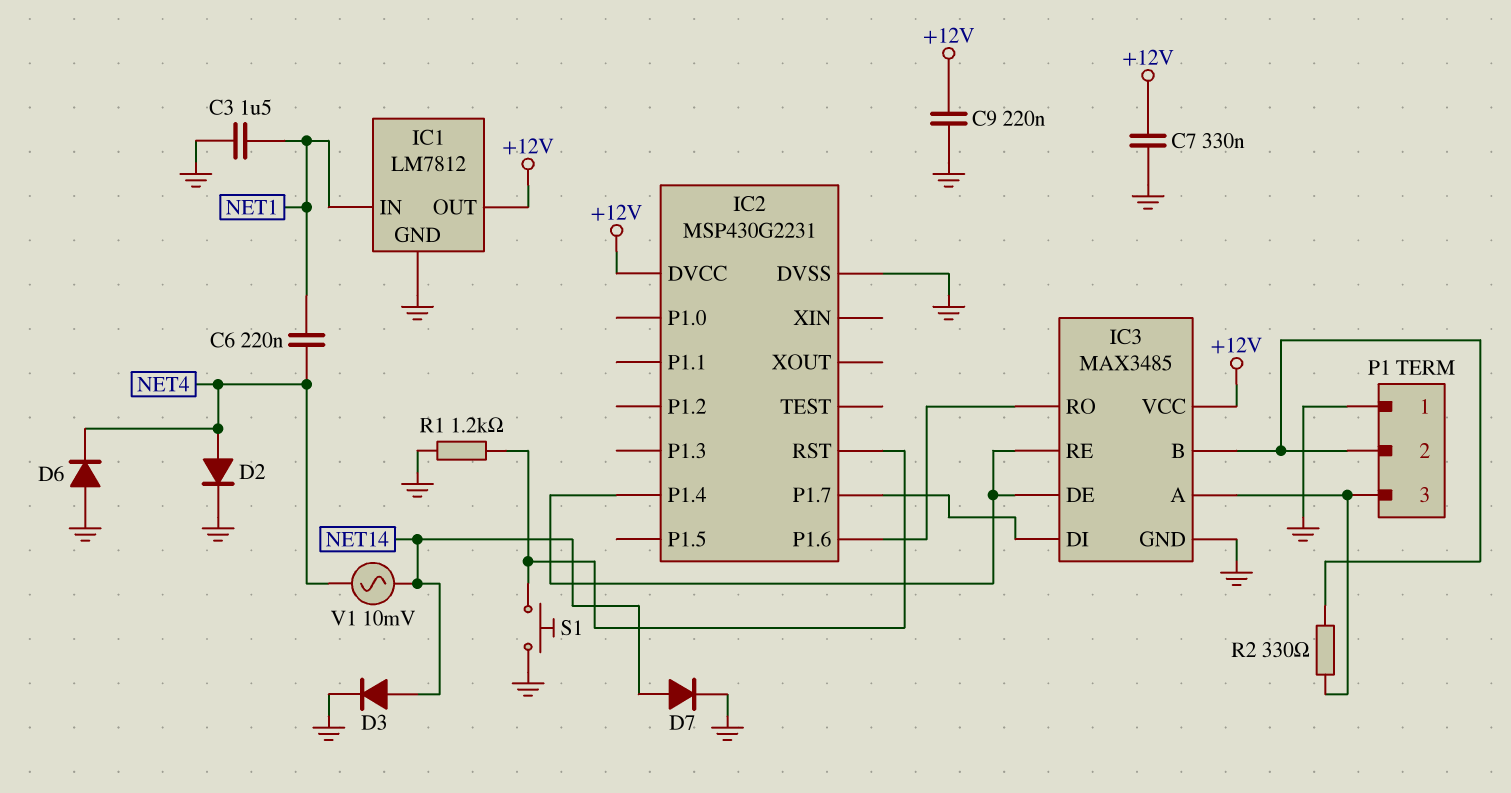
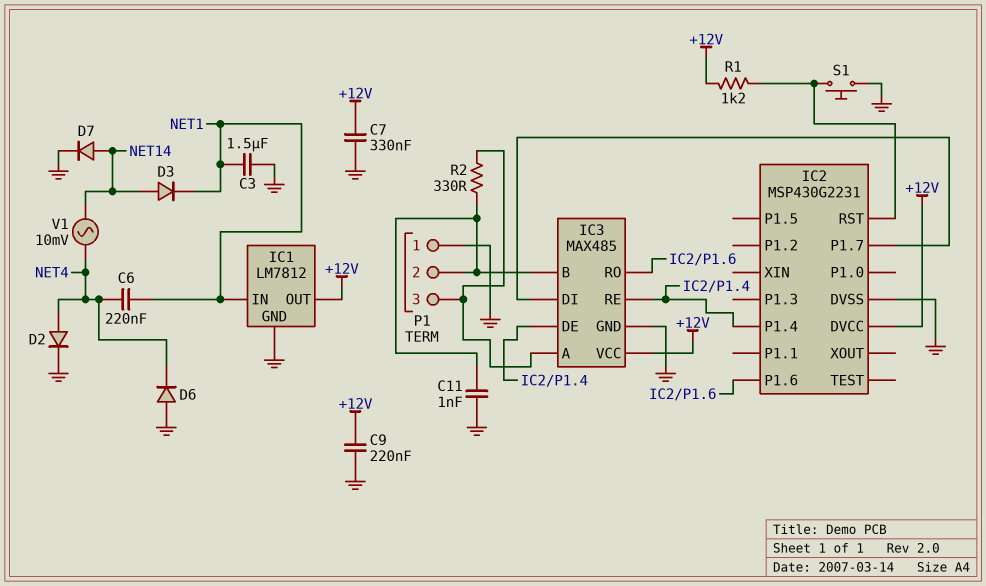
C11: none -> 1nF (GND, IC3/B)
D3: diode (A NET14, K GND) -> diode (A NET14, K NET1)
IC3: MAX3485 -> MAX485
R1: 1.2k (GND, IC2/RST) -> 1.2k (+12V, IC2/RST)

